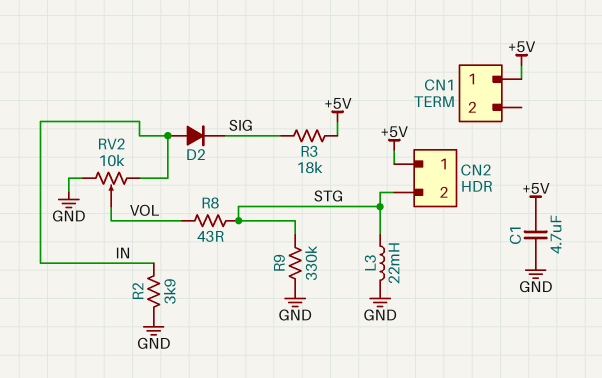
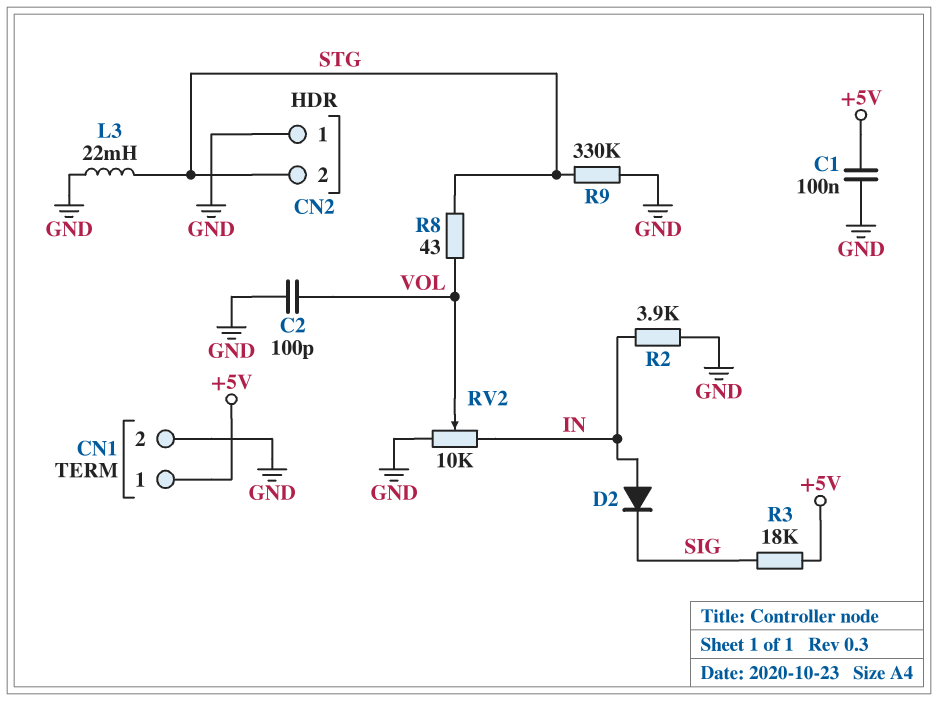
C1: 4.7uF (+5V, GND) -> 100nF (+5V, GND)
C2: none -> 100pF (GND, VOL)
CN1 pin 2: none -> GND
CN2 pin 1: +5V -> GND

